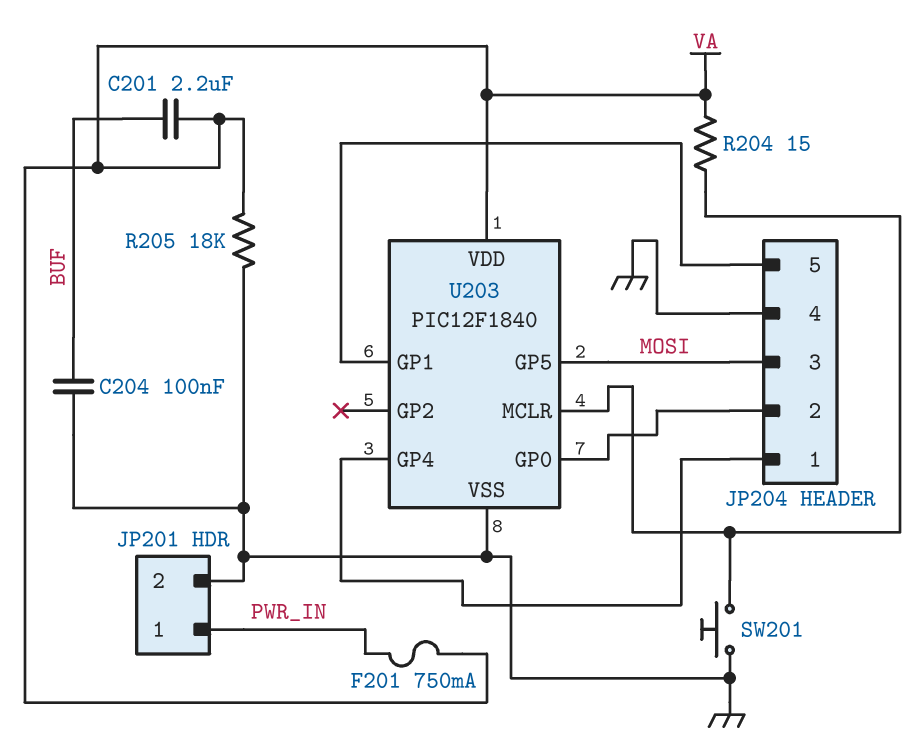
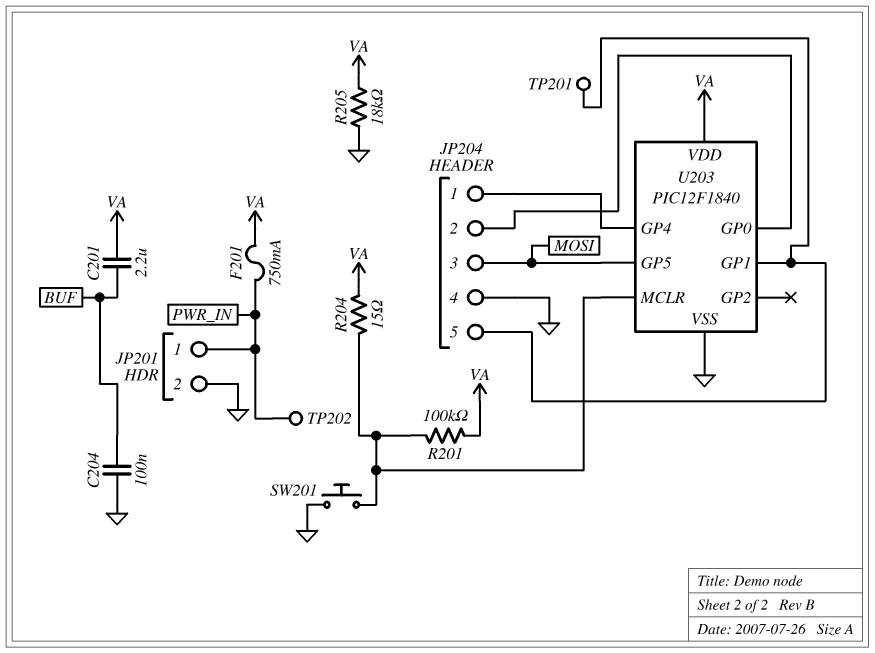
R201: none -> 100k (U203/MCLR, VA)
TP201: none -> test point (JP204/5)
TP202: none -> test point (PWR_IN)

